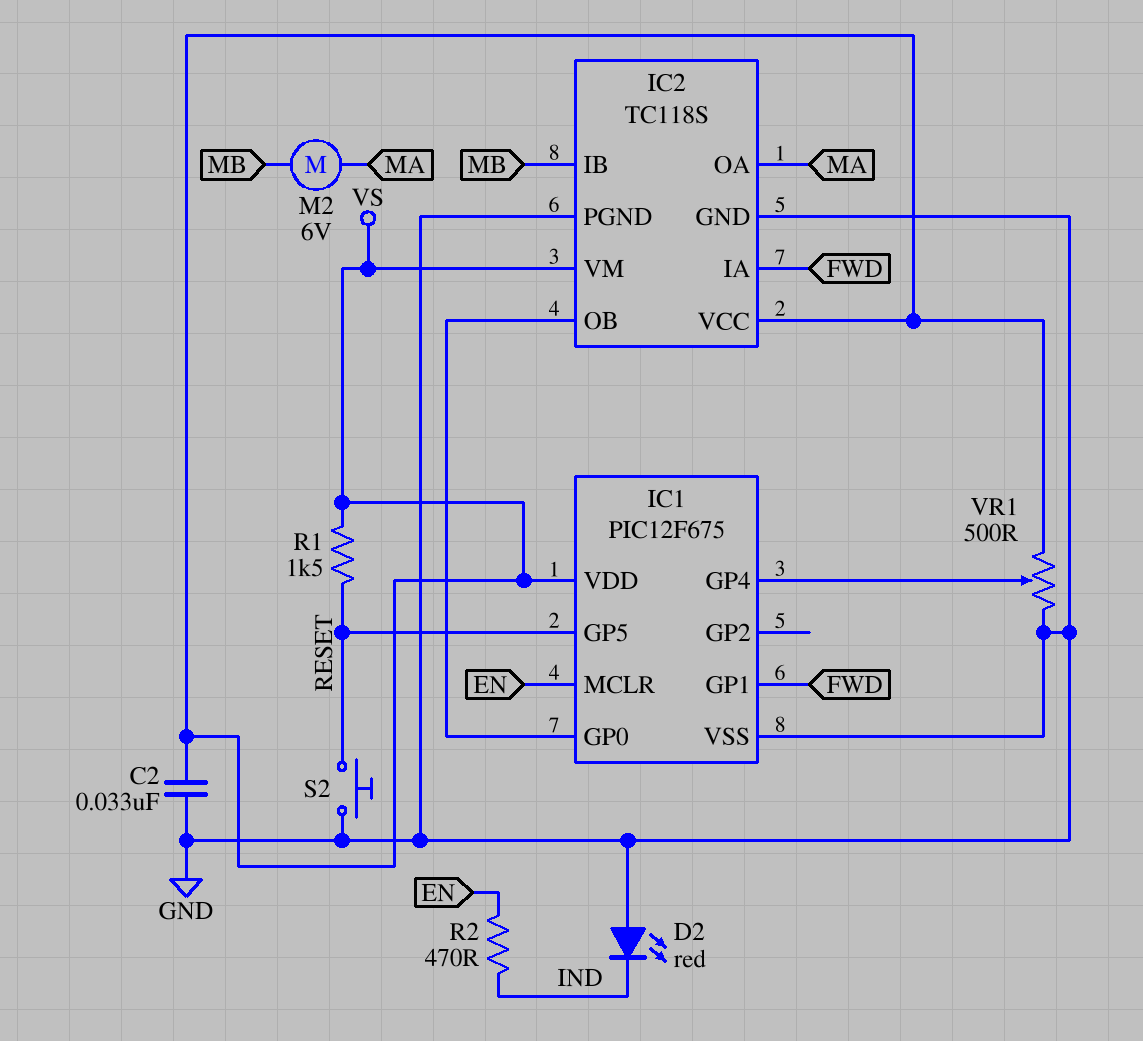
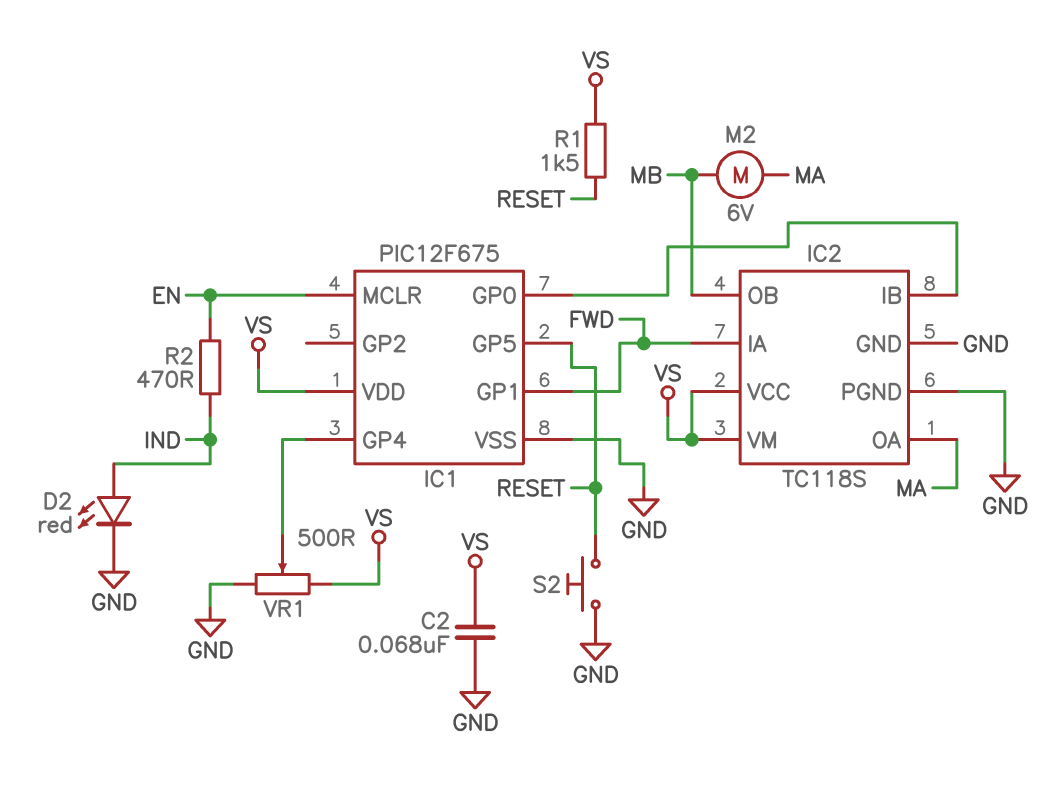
C2: 33nF (GND, VS) -> 68nF (GND, VS)
D2: LED red (A GND, K IND) -> LED red (A IND, K GND)
IC2 pin IB: MB -> IC1/GP0
IC2 pin OB: IC1/GP0 -> MB

